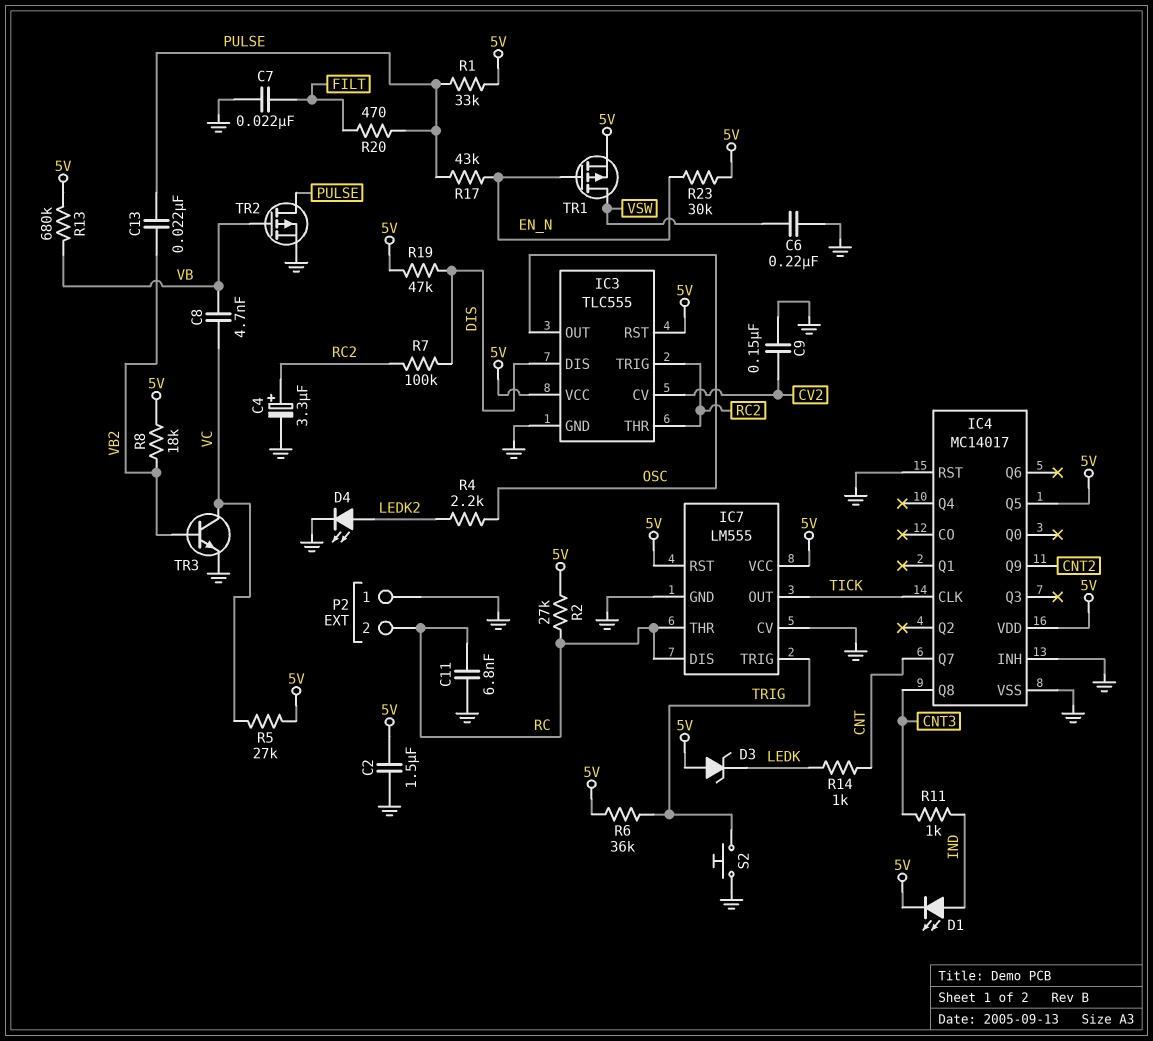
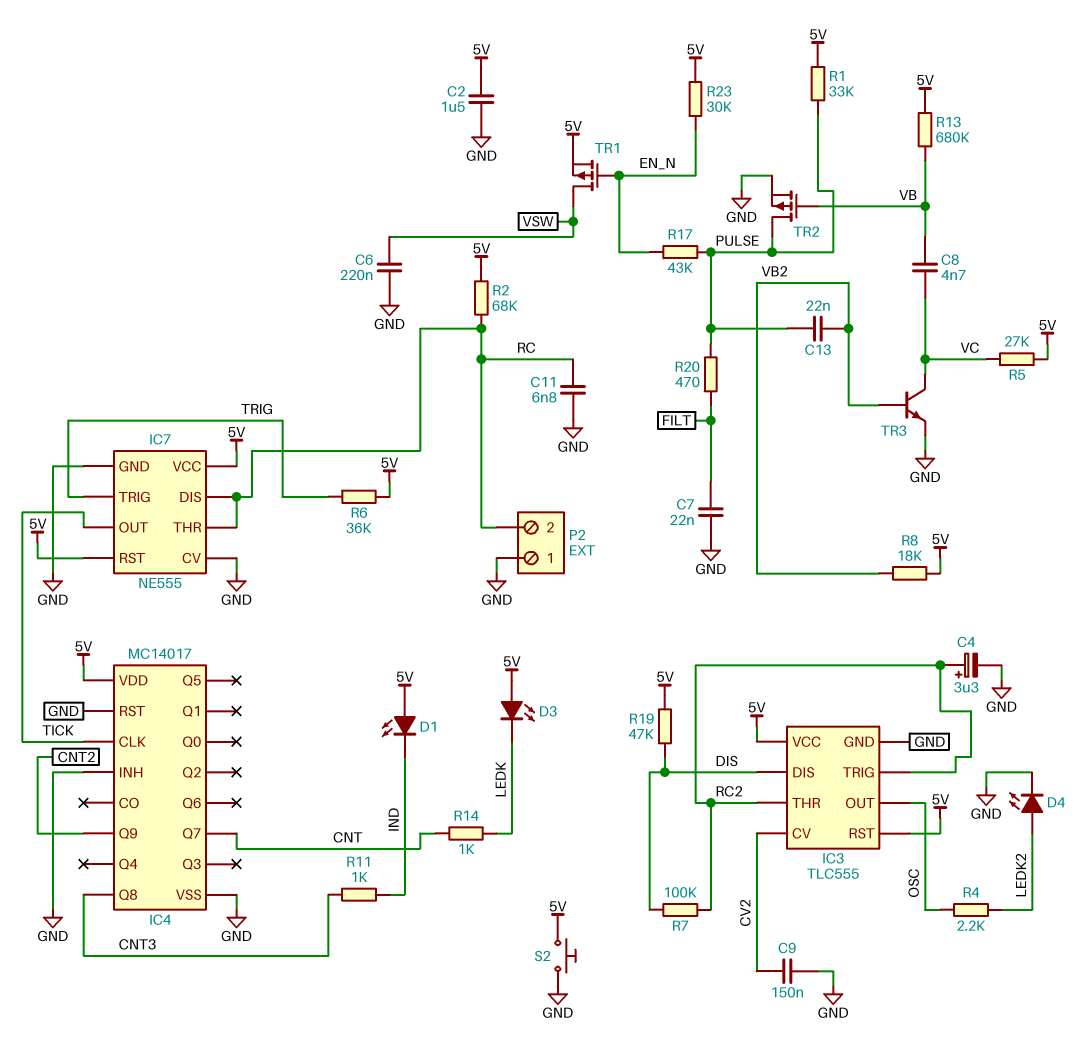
D1: LED (A IND, K 5V) -> LED (A 5V, K IND)
D3: zener (A 5V, K LEDK) -> LED (A 5V, K LEDK)
IC4 pin Q5: 5V -> none
IC7: LM555 -> NE555
R2: 27k (5V, RC) -> 68k (5V, RC)
S2: button (GND, TRIG) -> button (5V, GND)

